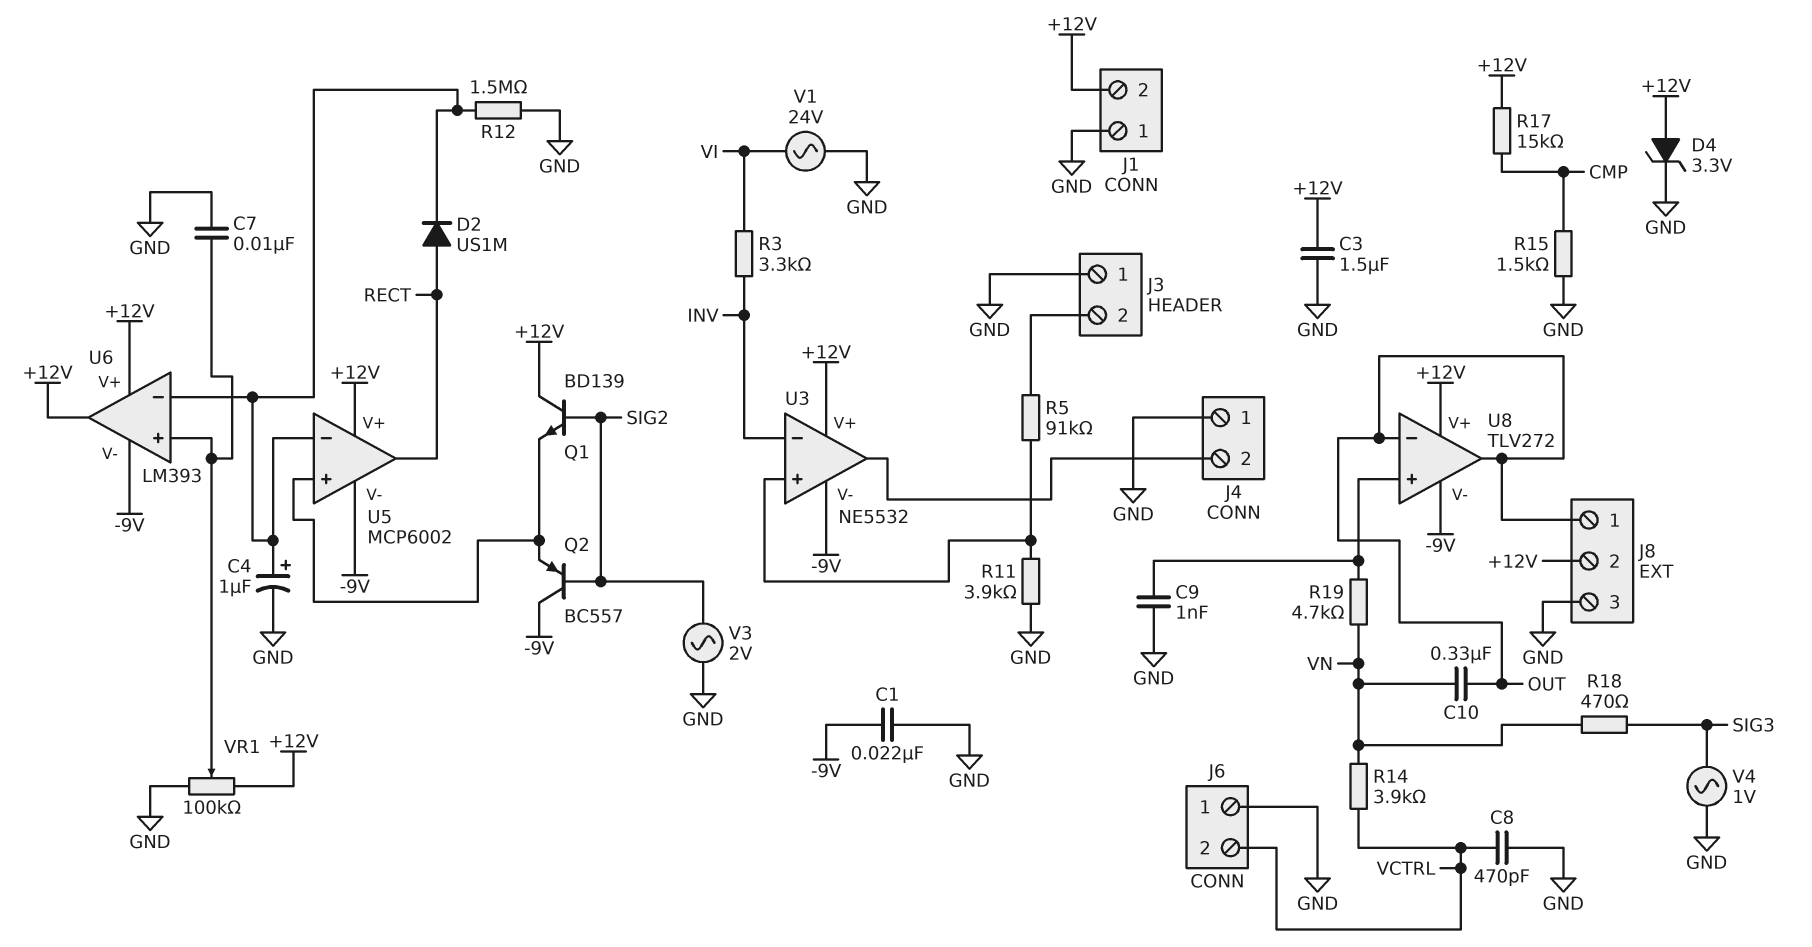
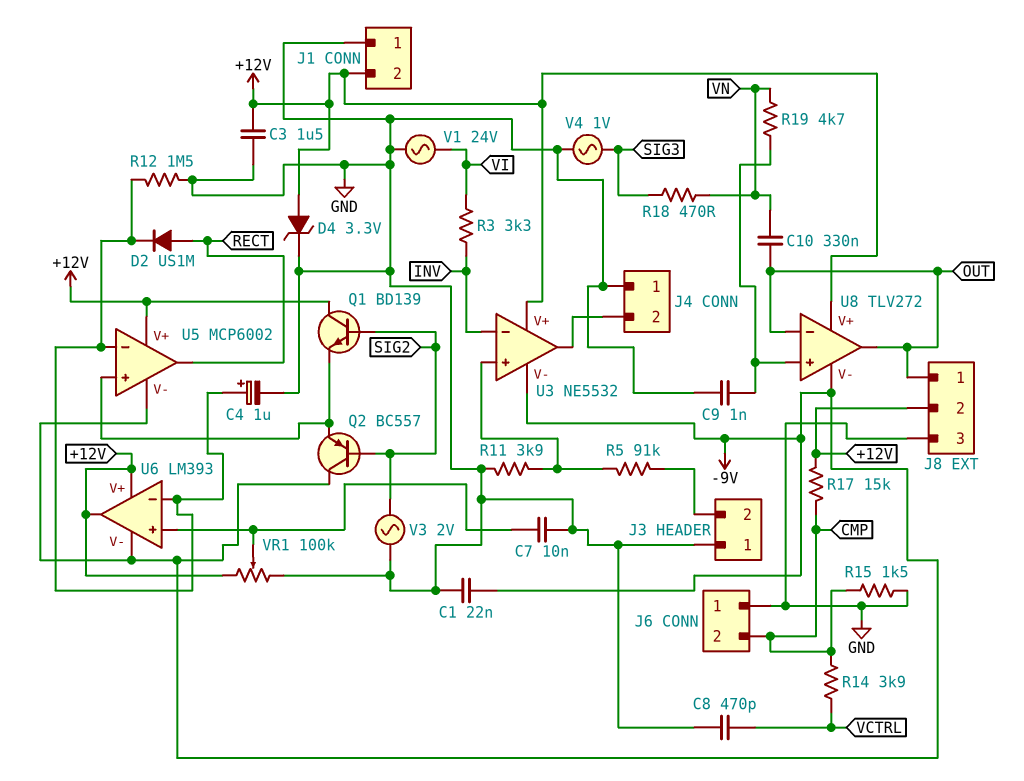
J6 pin 2: VCTRL -> CMP
R14: 3.9k (VCTRL, VN) -> 3.9k (CMP, VCTRL)

